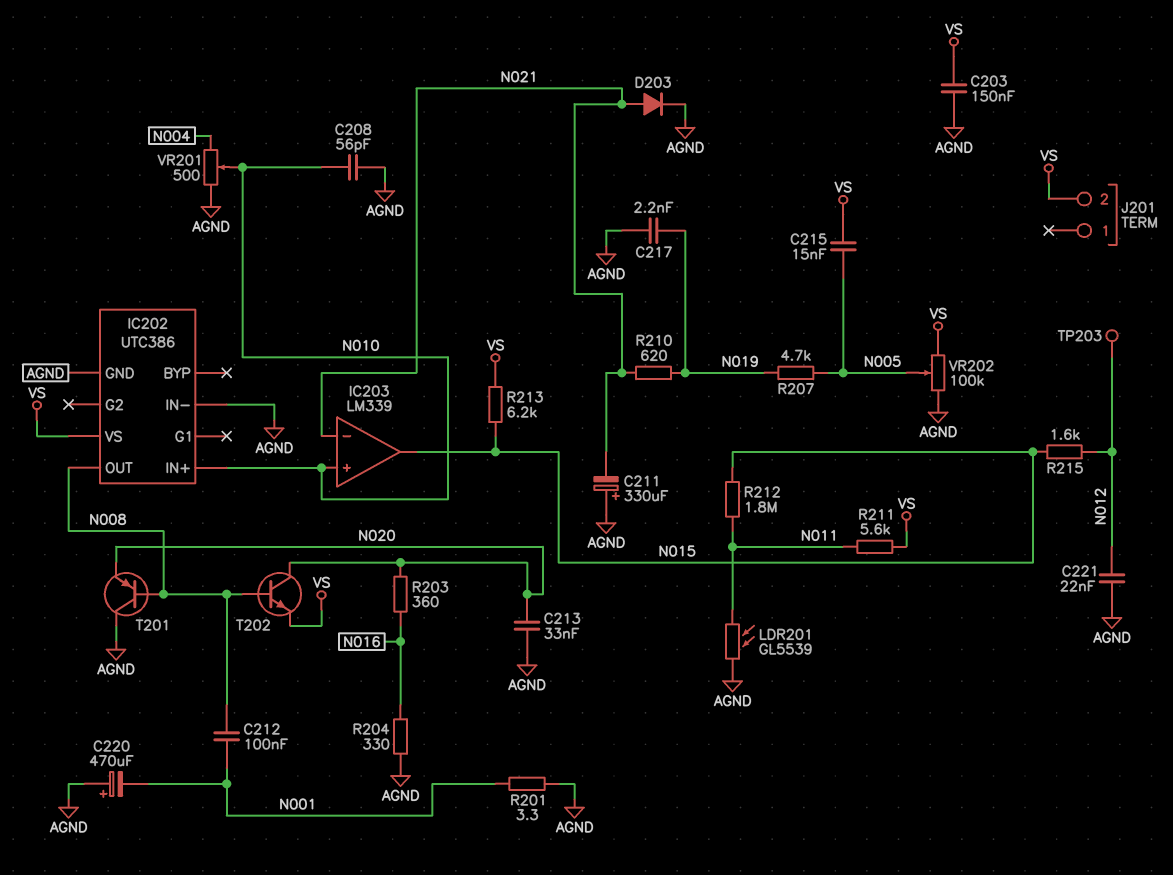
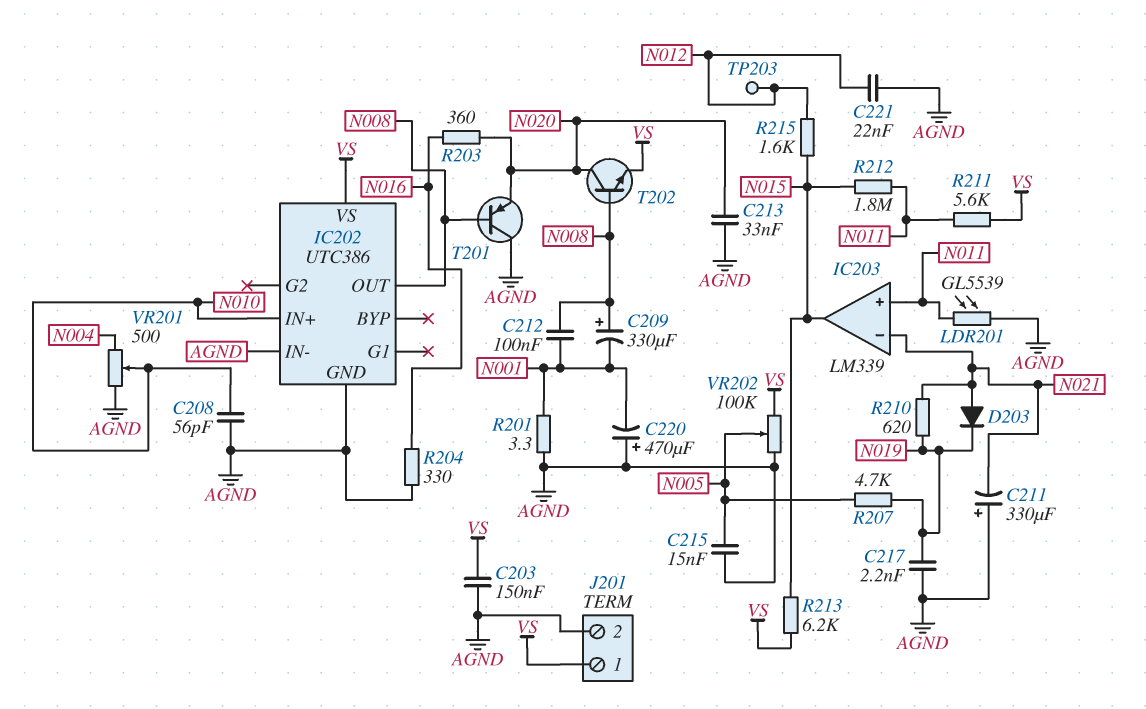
C209: none -> 330uF (plus N008, minus N001)
C215: 15nF (N005, VS) -> 15nF (AGND, N005)
D203: diode (A N021, K AGND) -> diode (A N021, K N019)
IC203 pin in+: N010 -> N011
J201 pin 1: none -> VS
J201 pin 2: VS -> AGND

